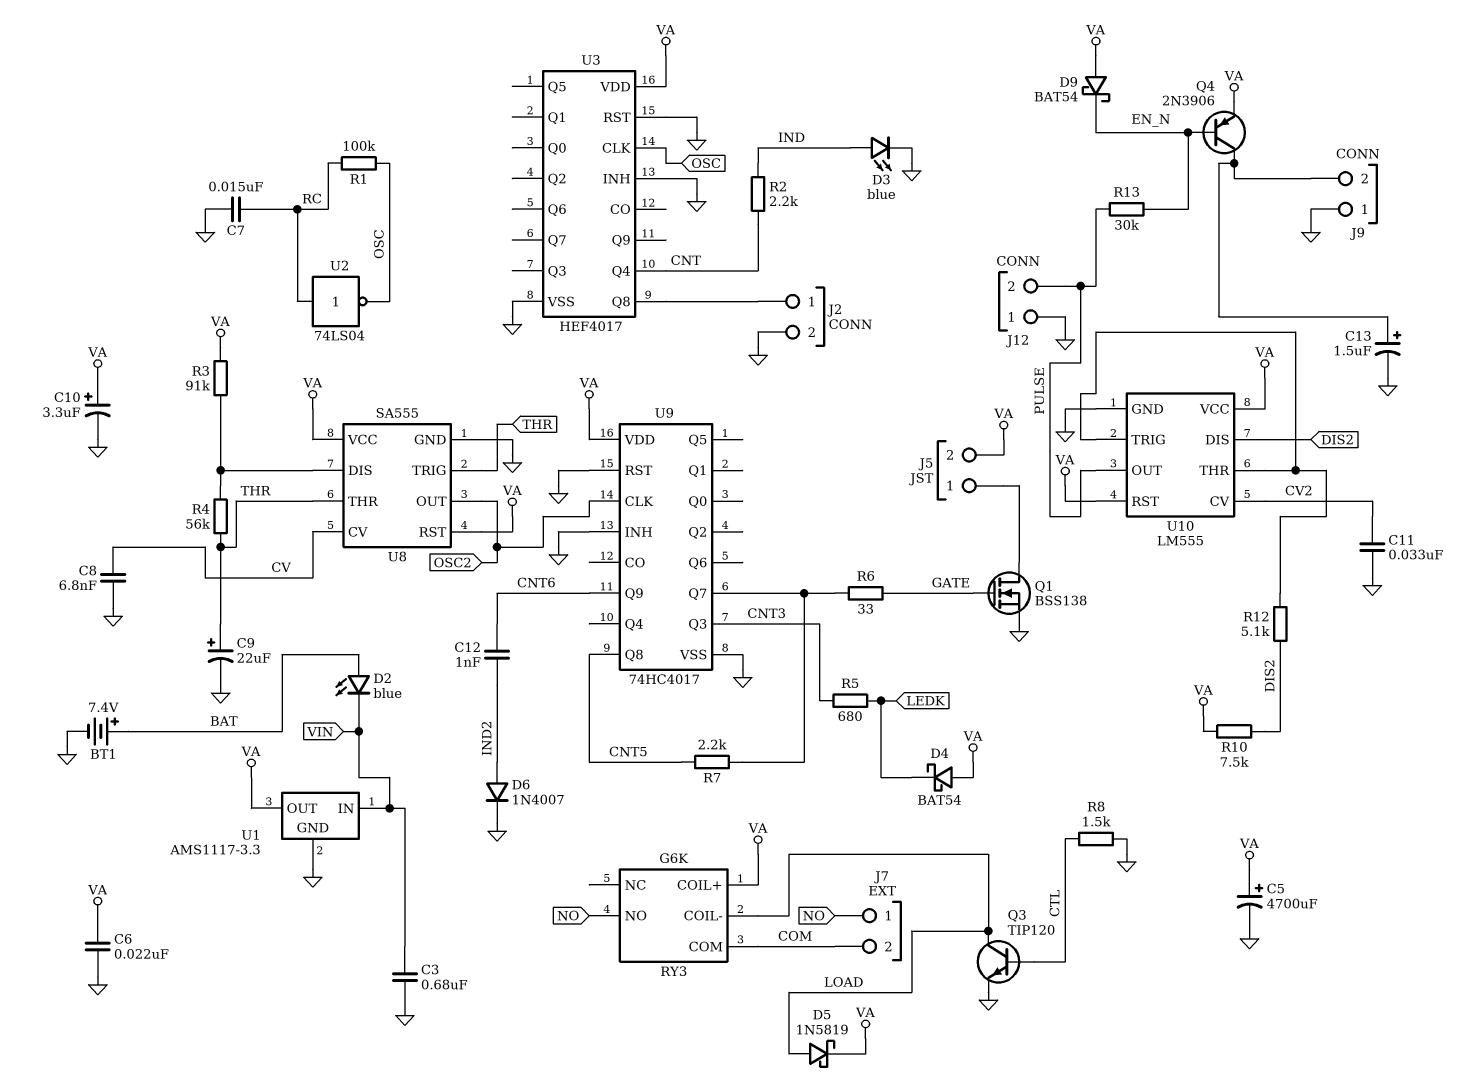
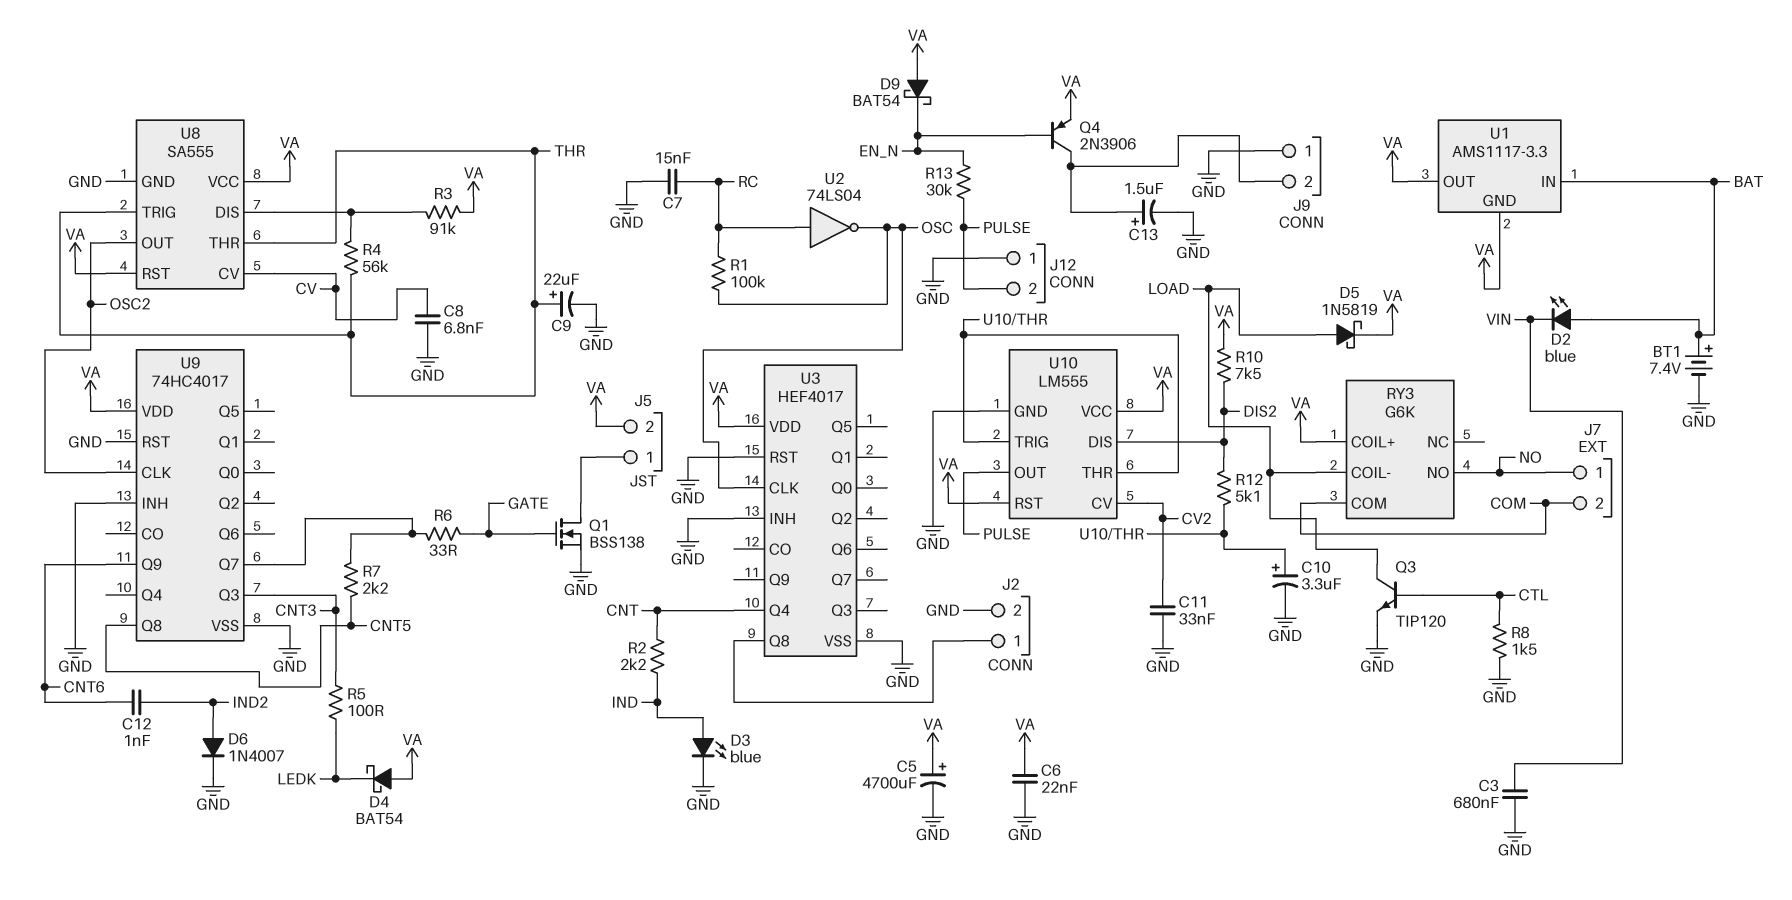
C10: 3.3uF (plus VA, minus GND) -> 3.3uF (plus U10/THR, minus GND)
R5: 680 (CNT3, LEDK) -> 100 (CNT3, LEDK)
U1 pin GND: GND -> VA
U1 pin IN: VIN -> BAT

